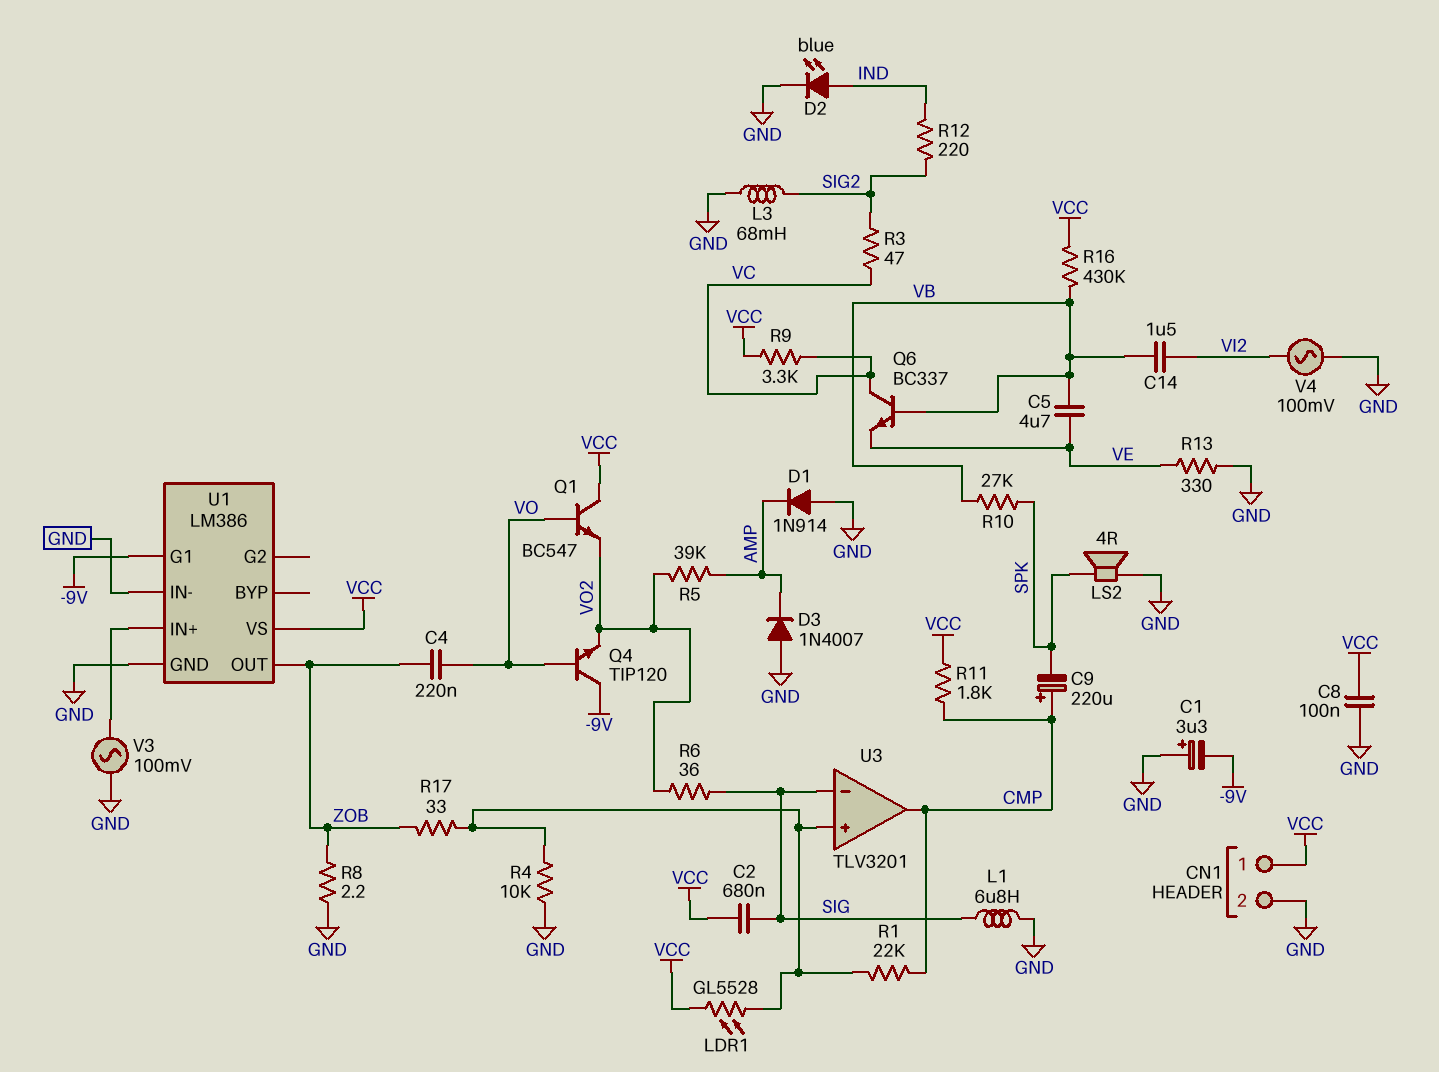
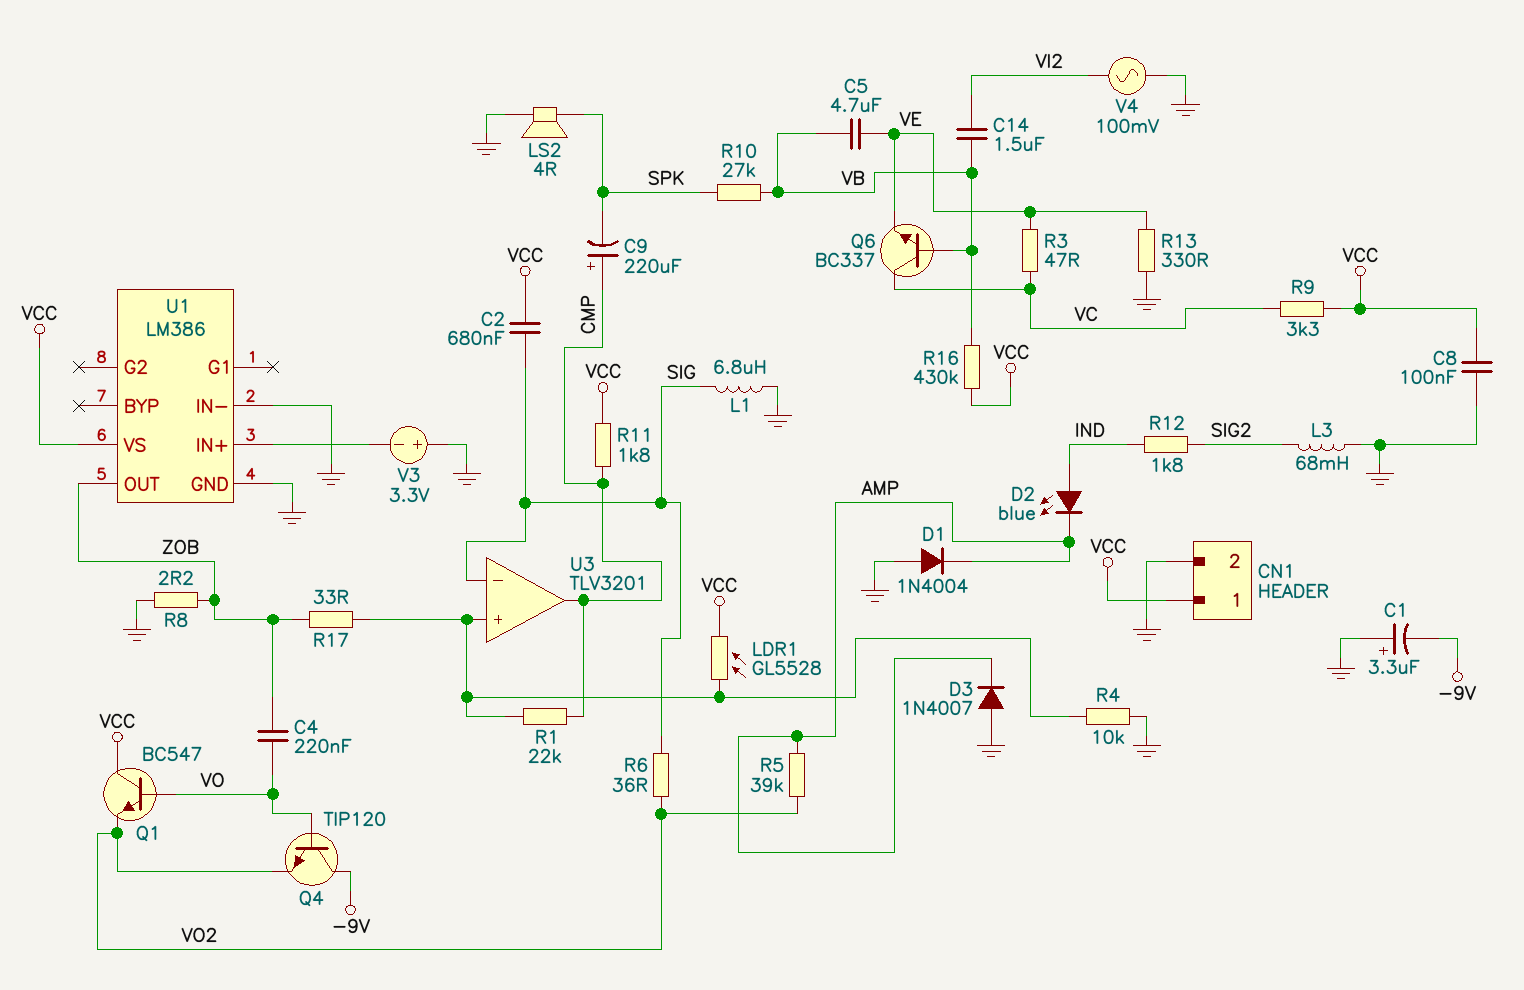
D1: diode 1N914 (A GND, K AMP) -> diode 1N4004 (A GND, K AMP)
D2: LED blue (A IND, K GND) -> LED blue (A IND, K AMP)
R3: 47 (SIG2, VC) -> 47 (VC, VE)
R12: 220 (IND, SIG2) -> 1.8k (IND, SIG2)
U1 pin G1: -9V -> none
V3: AC 100mV (GND, U1/IN+) -> 3.3V (plus GND, minus U1/IN+)

